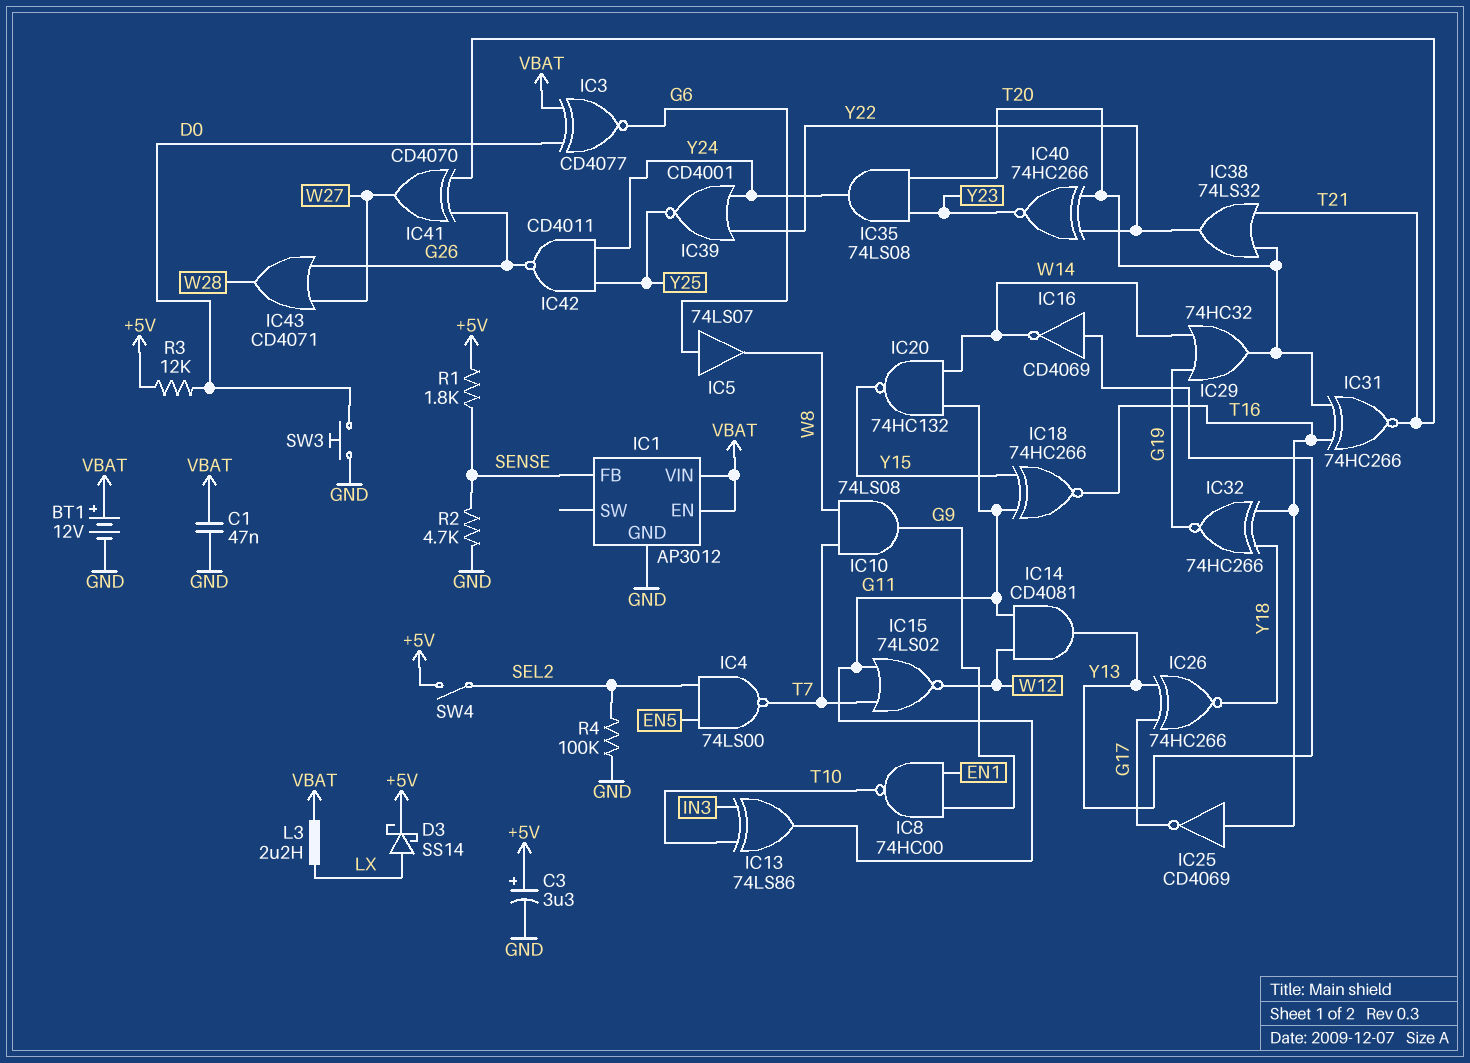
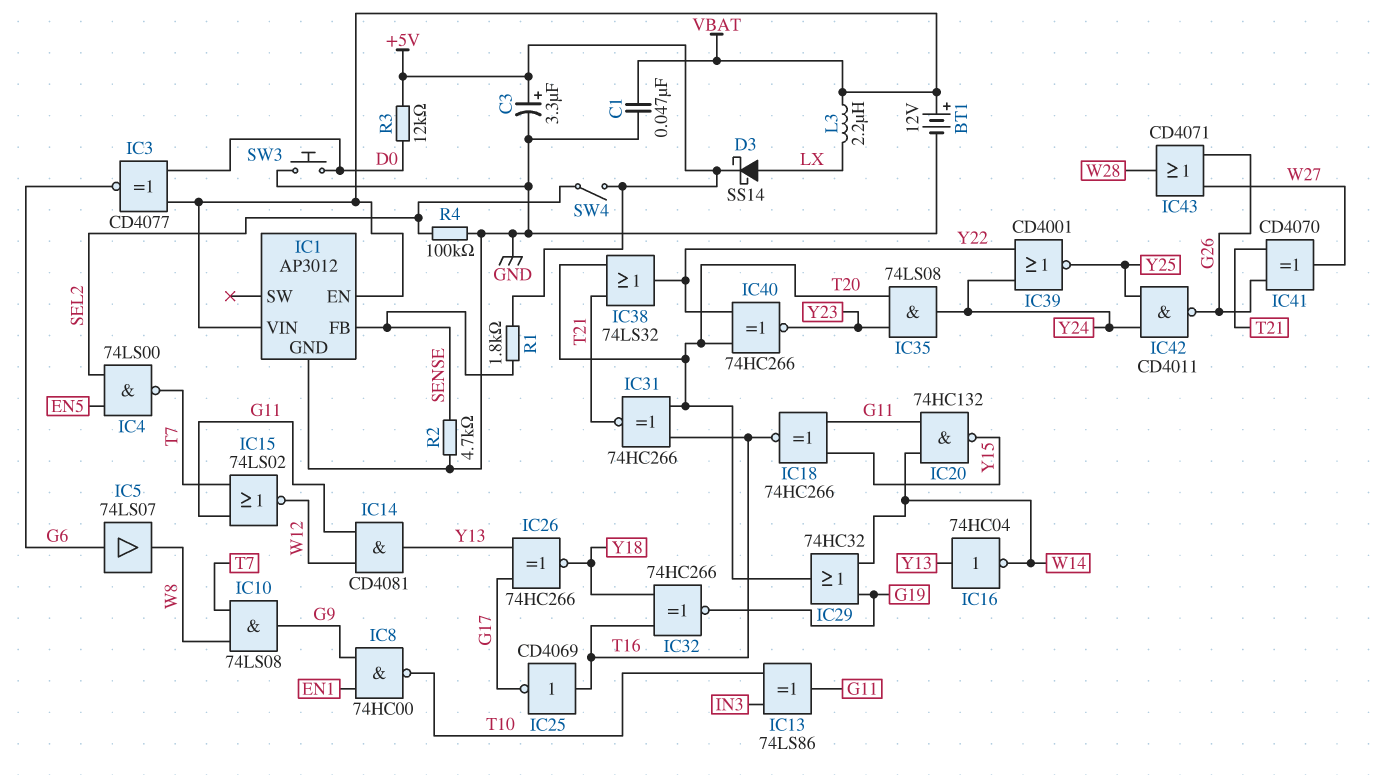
IC16: NOT CD4069 (in Y13, out W14) -> NOT 74HC04 (in Y13, out W14)

